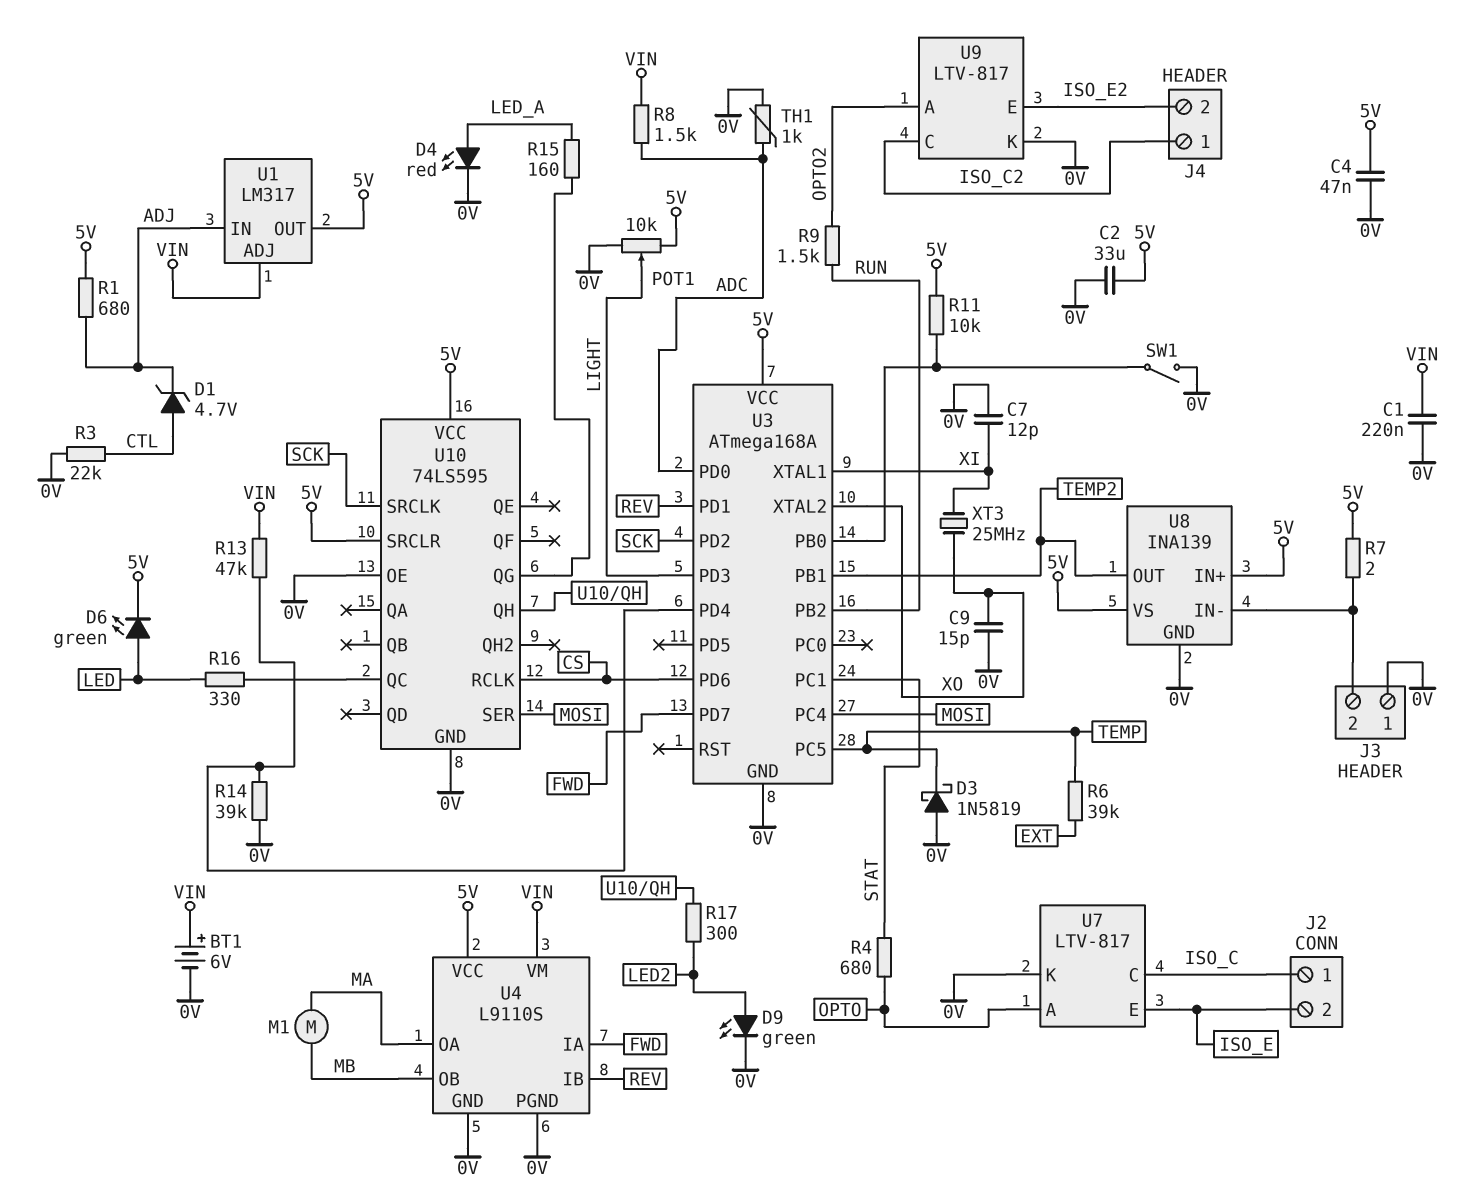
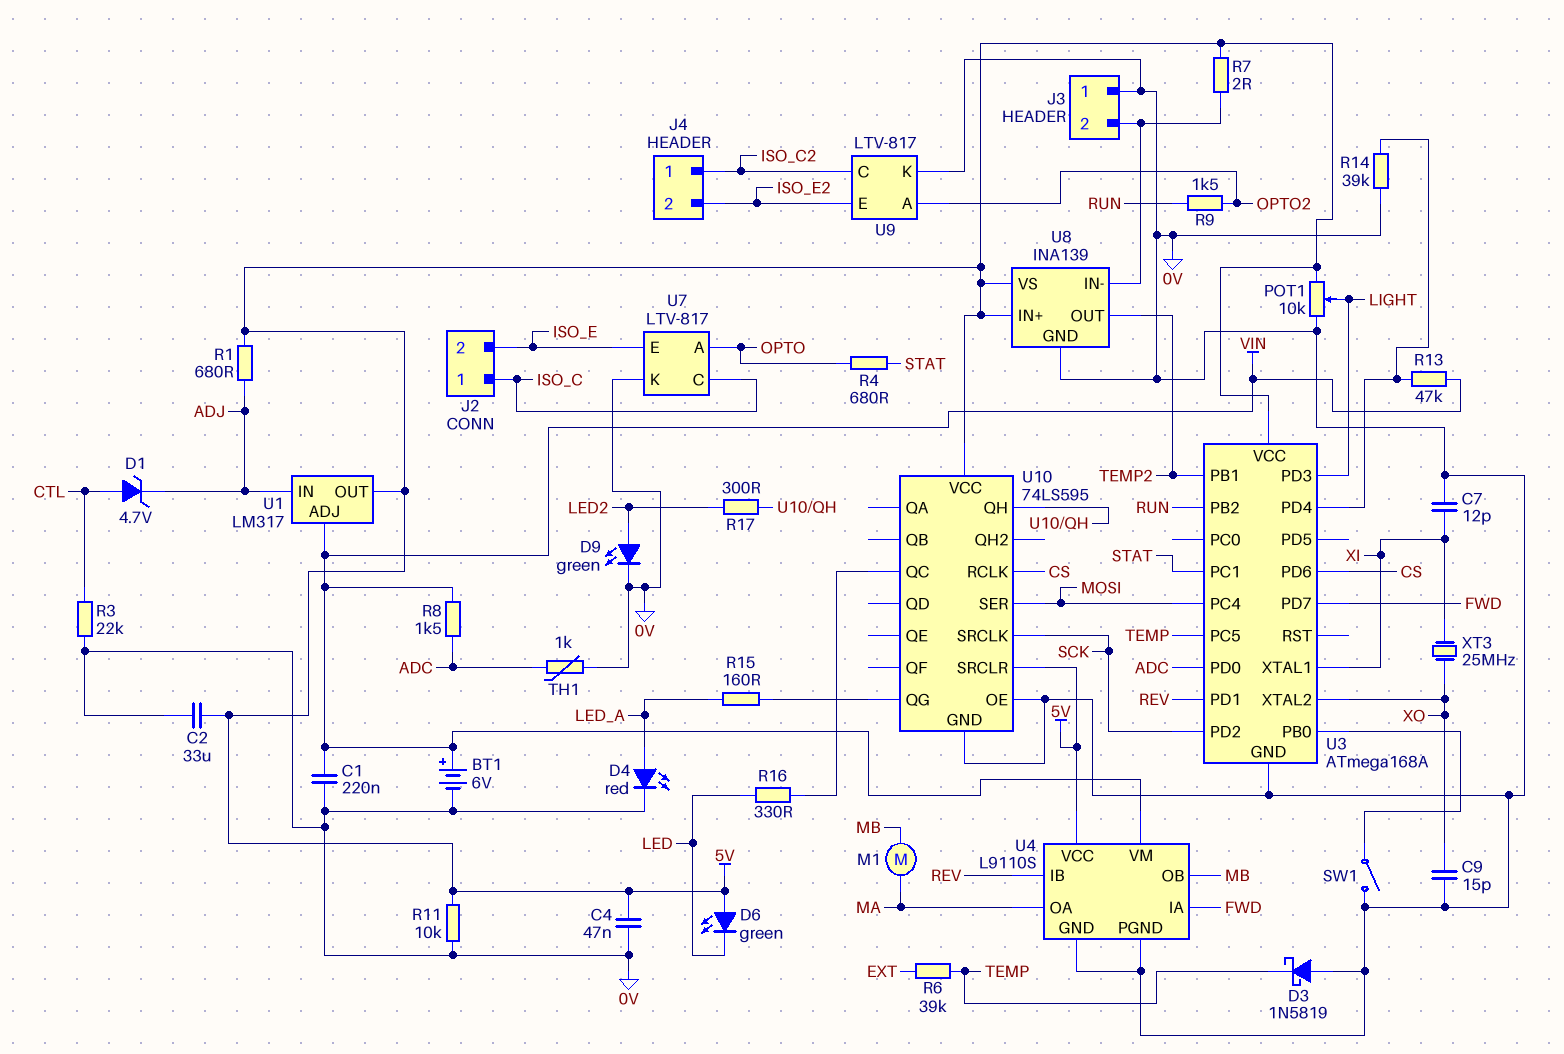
D6: LED green (A LED, K 5V) -> LED green (A 5V, K LED)
R11: 10k (5V, U3/PB0) -> 10k (0V, 5V)

